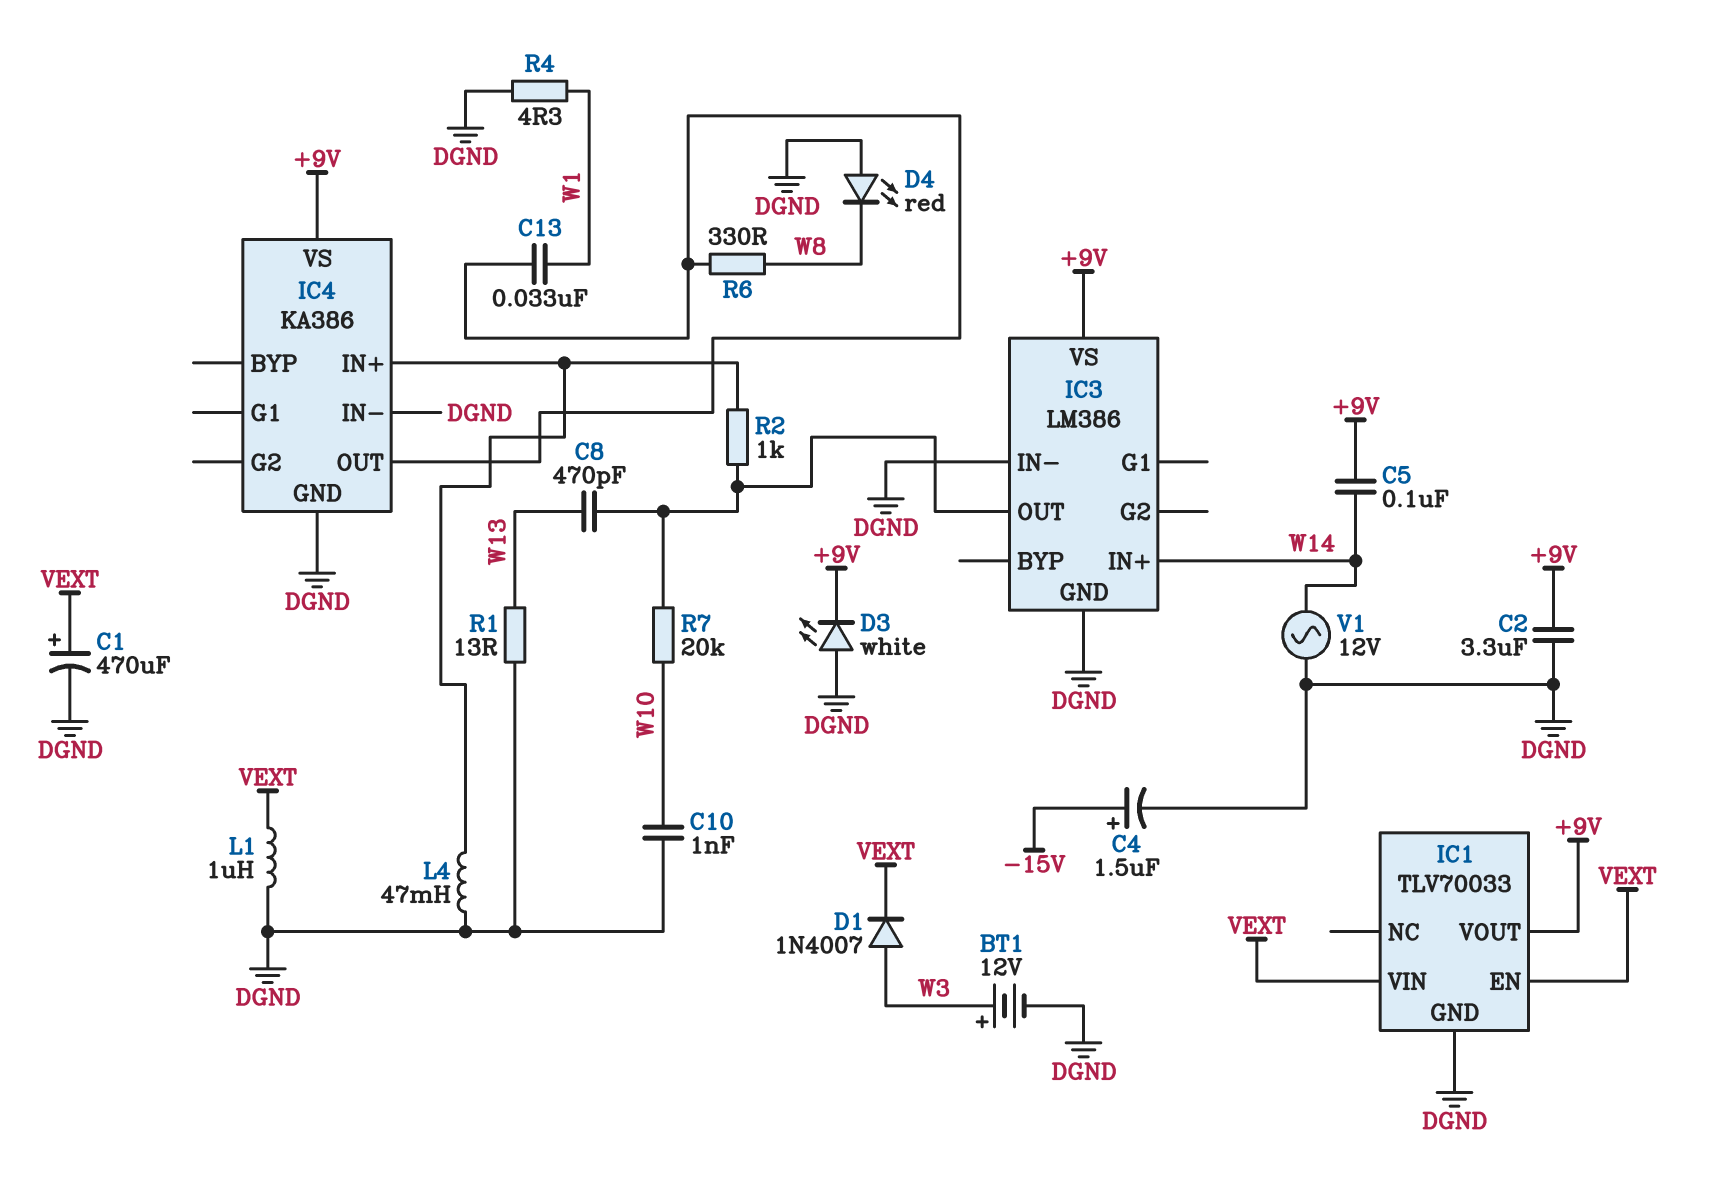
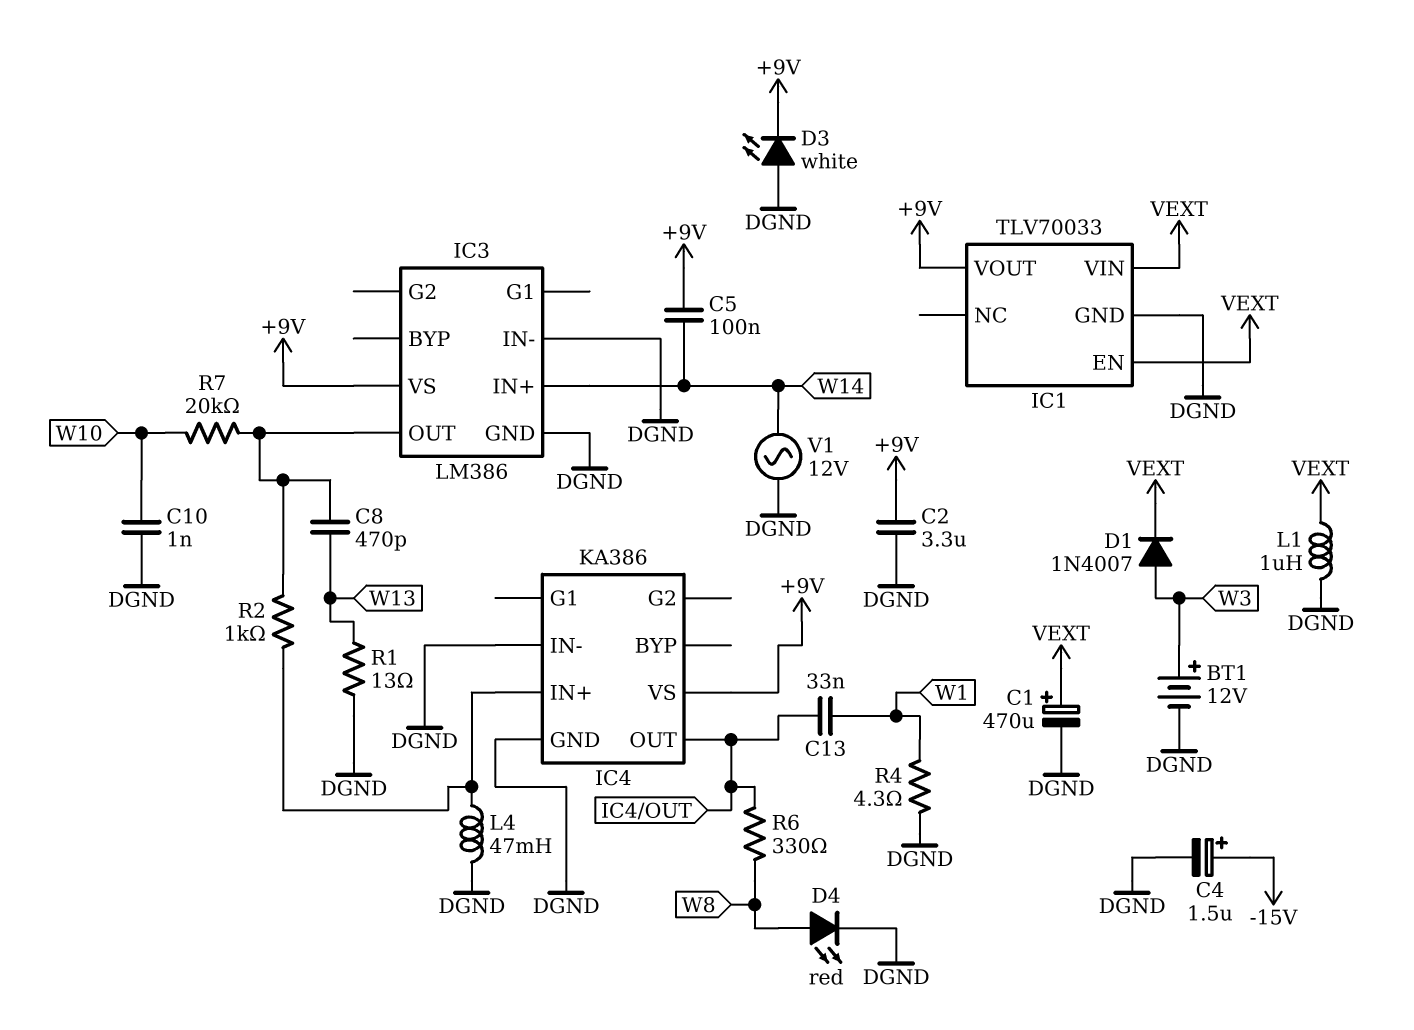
D4: LED red (A DGND, K W8) -> LED red (A W8, K DGND)

